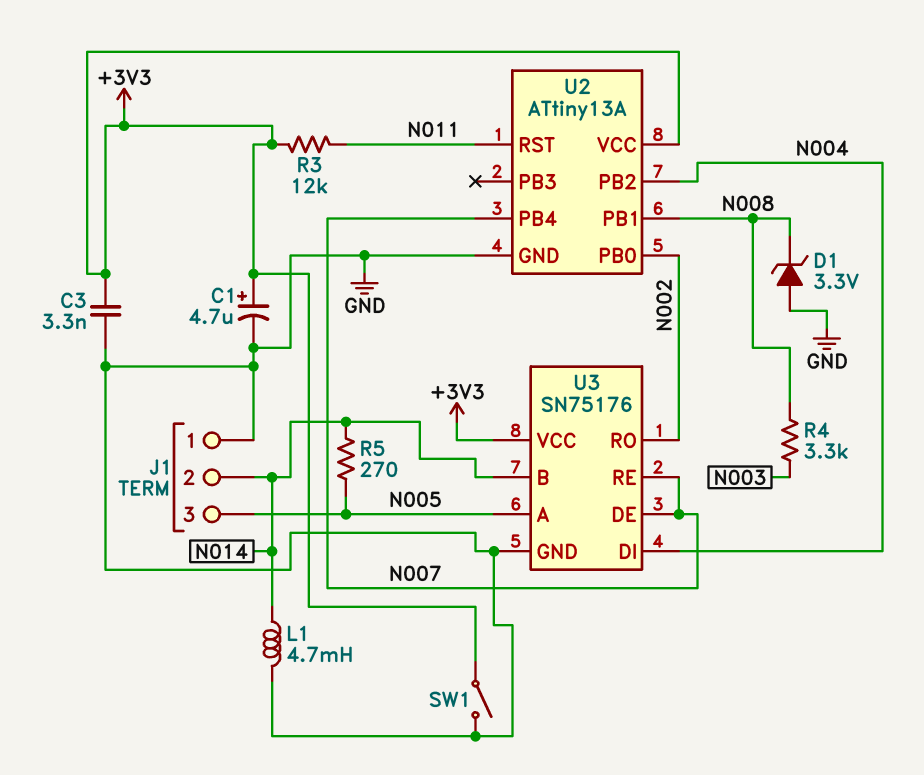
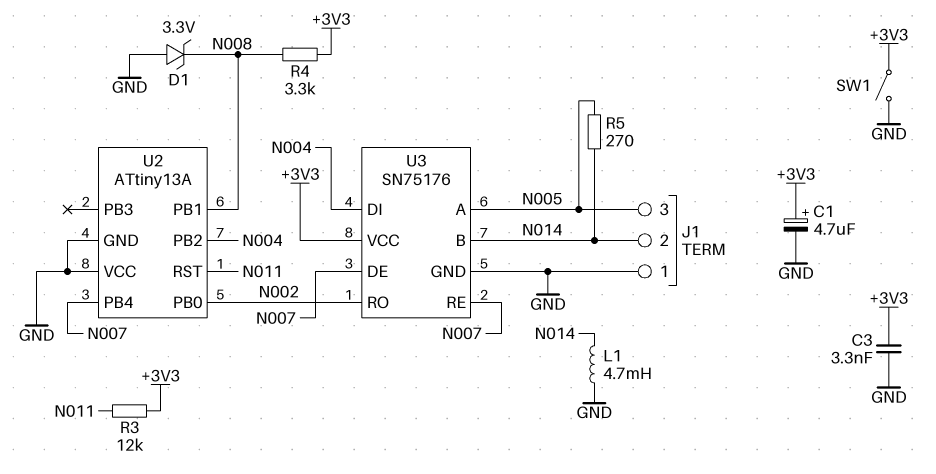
R4: 3.3k (N003, N008) -> 3.3k (+3V3, N008)
U2 pin VCC: +3V3 -> GND

